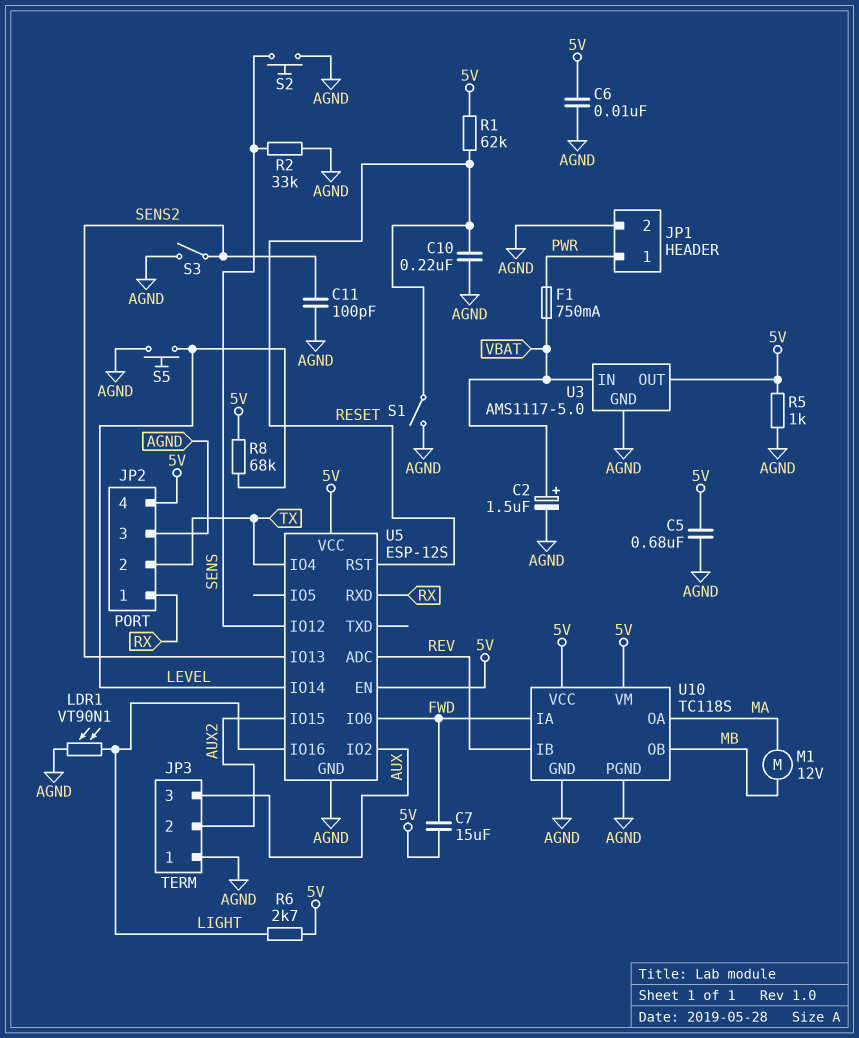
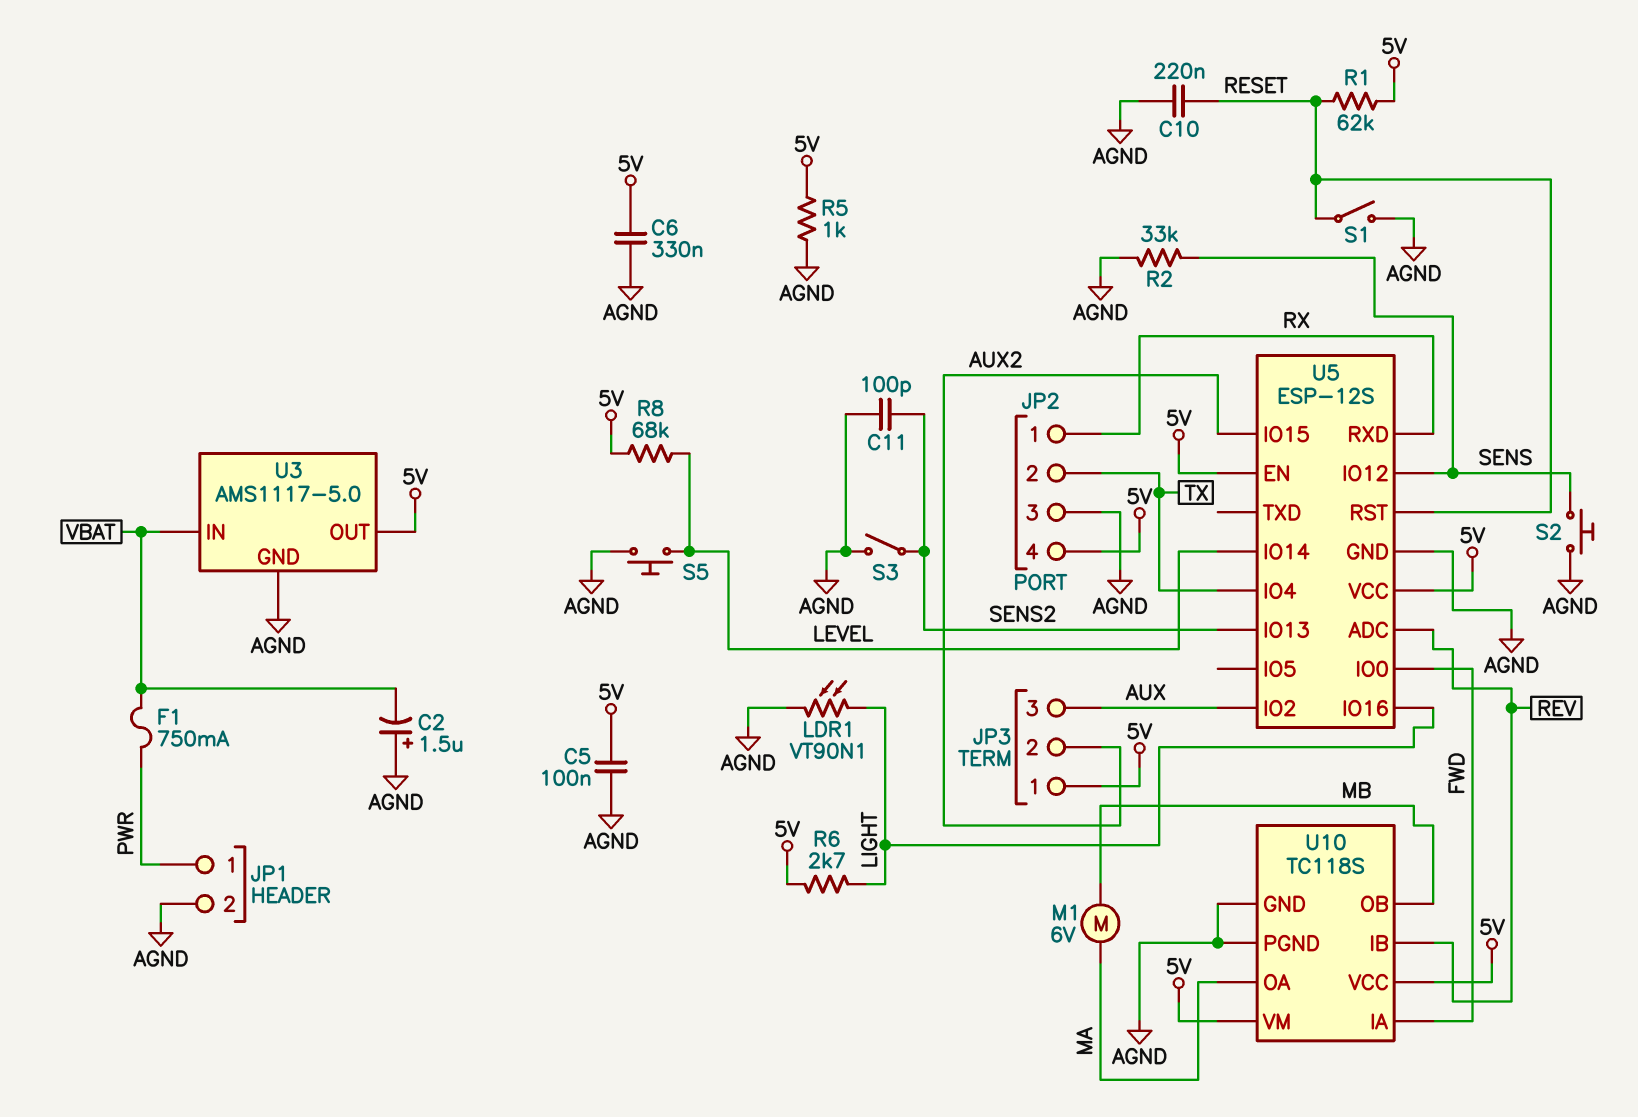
C2: 1.5uF (plus VBAT, minus AGND) -> 1.5uF (plus AGND, minus VBAT)
C5: 680nF (5V, AGND) -> 100nF (5V, AGND)
C6: 10nF (5V, AGND) -> 330nF (5V, AGND)
C7: 15uF (5V, FWD) -> none
JP3 pin 1: AGND -> 5V
M1: motor 12V (MA, MB) -> motor 6V (MA, MB)

